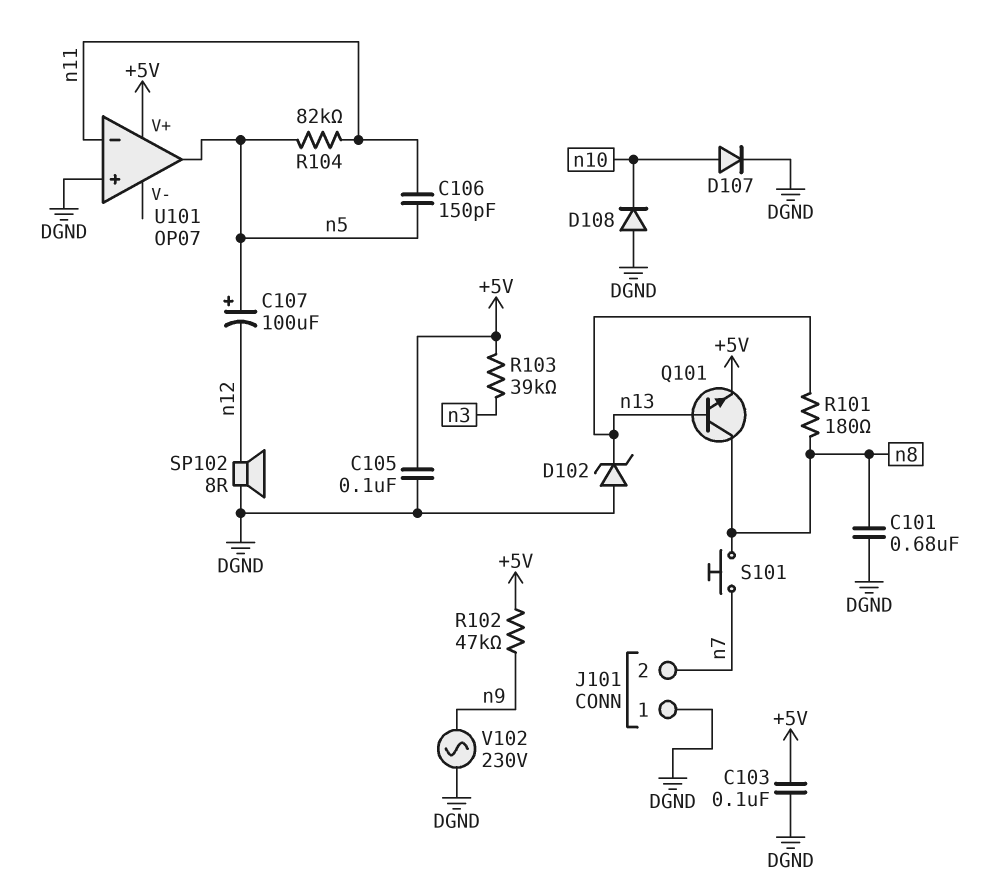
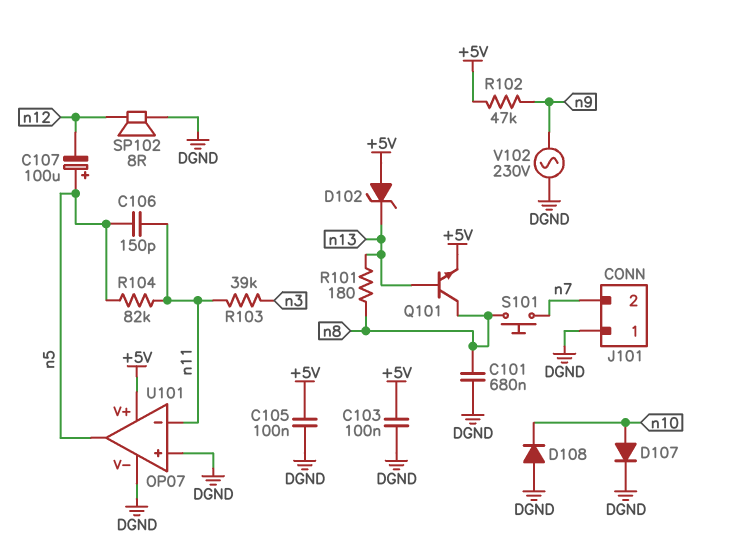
D102: zener (A DGND, K n13) -> zener (A +5V, K n13)
R103: 39k (+5V, n3) -> 39k (n3, n11)
U101 pin V-: none -> DGND

